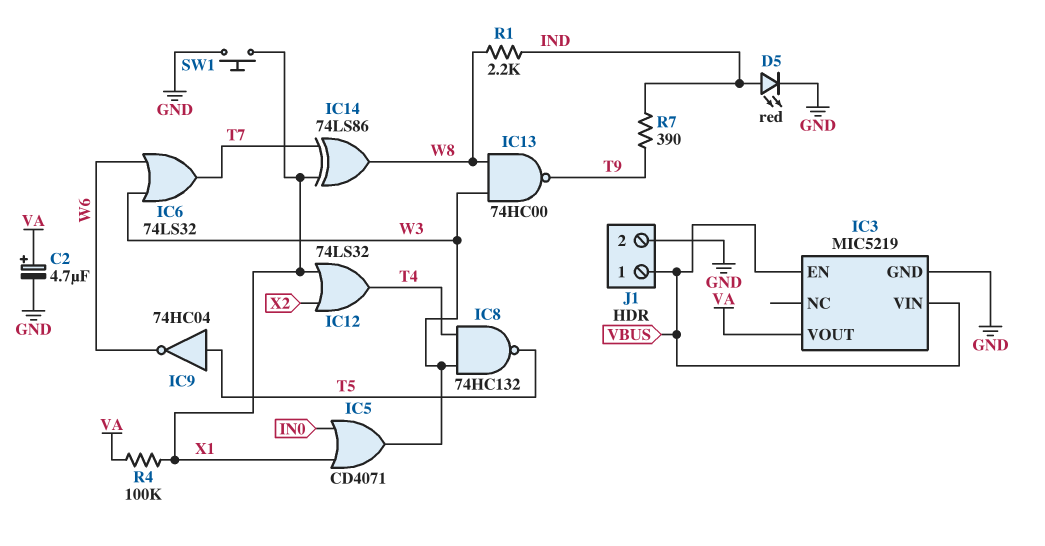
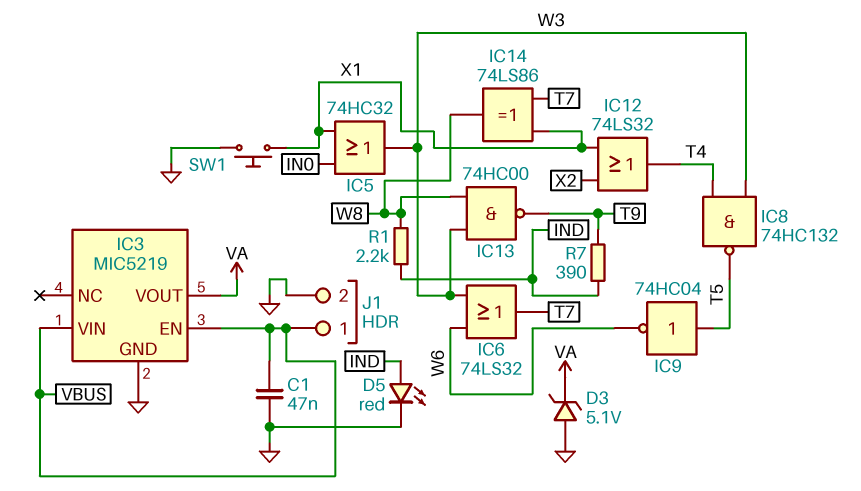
C1: none -> 47nF (GND, VBUS)
C2: 4.7uF (plus VA, minus GND) -> none
D3: none -> zener 5.1V (A GND, K VA)
IC5: OR CD4071 (in IN0, in X1, out W3) -> OR 74HC32 (in IN0, in X1, out W3)
R4: 100k (VA, X1) -> none

